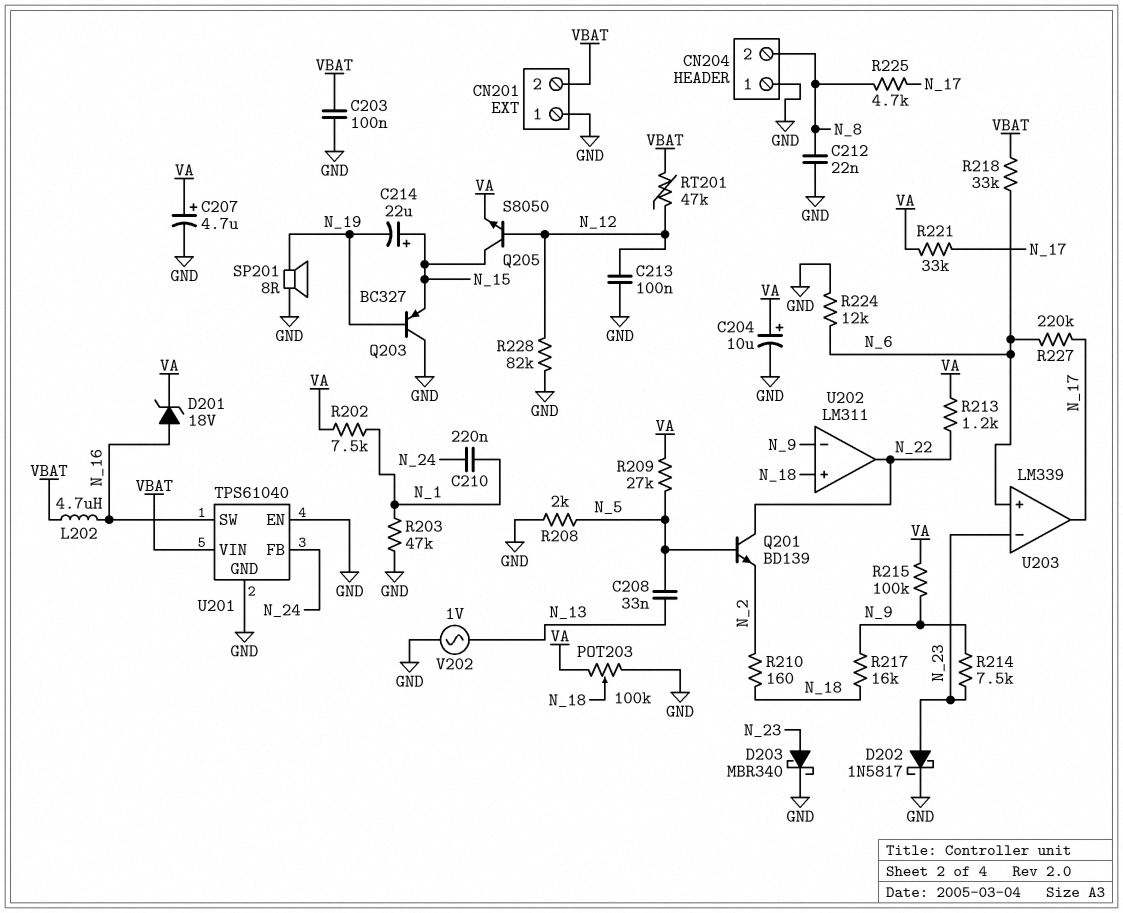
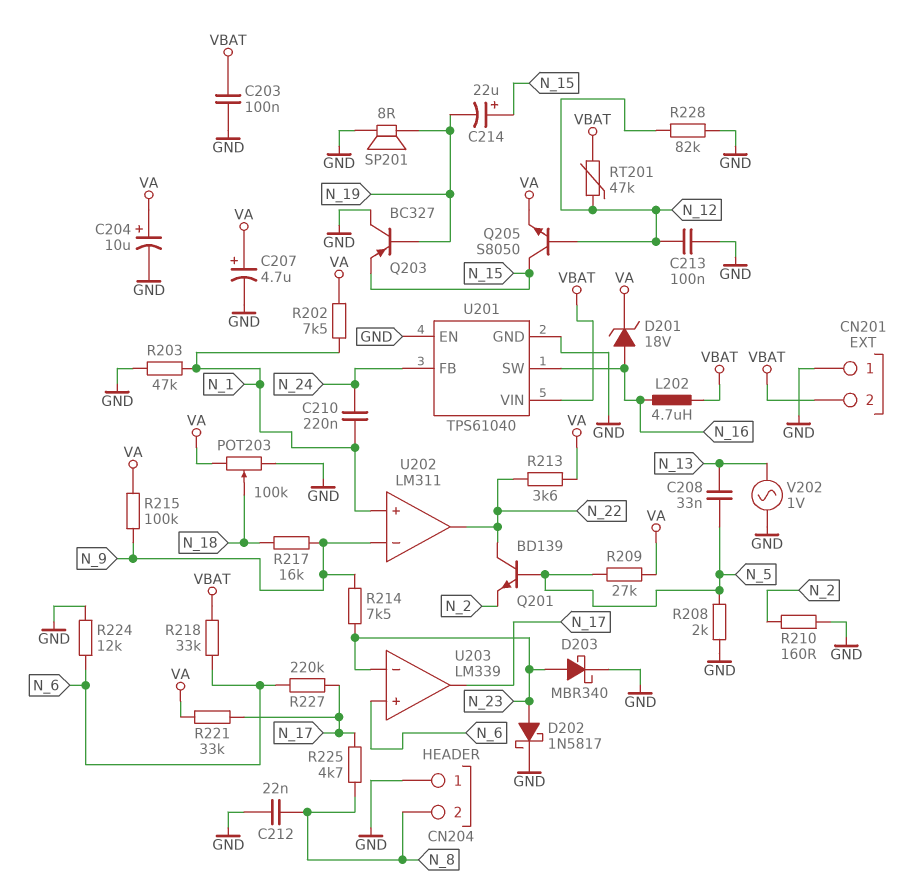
R210: 160 (N_2, N_18) -> 160 (GND, N_2)
R213: 1.2k (N_22, VA) -> 3.6k (N_22, VA)
U202 pin in+: N_18 -> N_1

